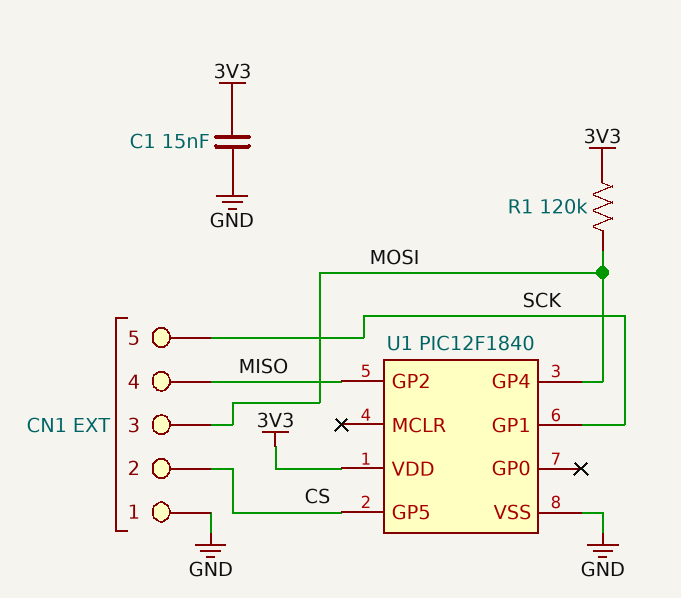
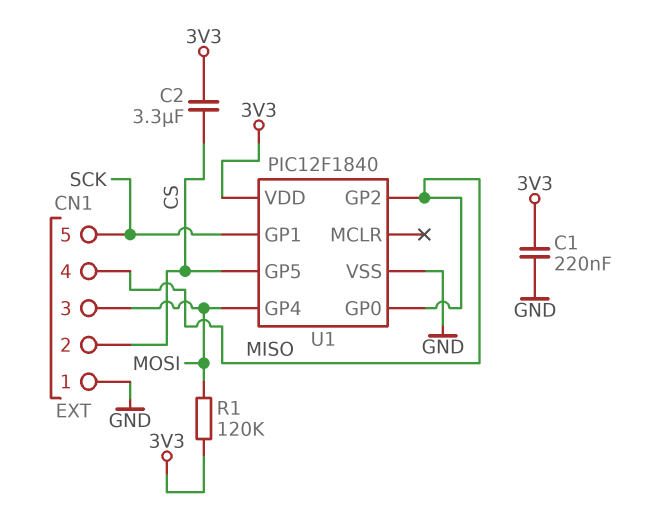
C1: 15nF (3V3, GND) -> 220nF (3V3, GND)
C2: none -> 3.3uF (3V3, CS)
U1 pin GP0: none -> MISO

